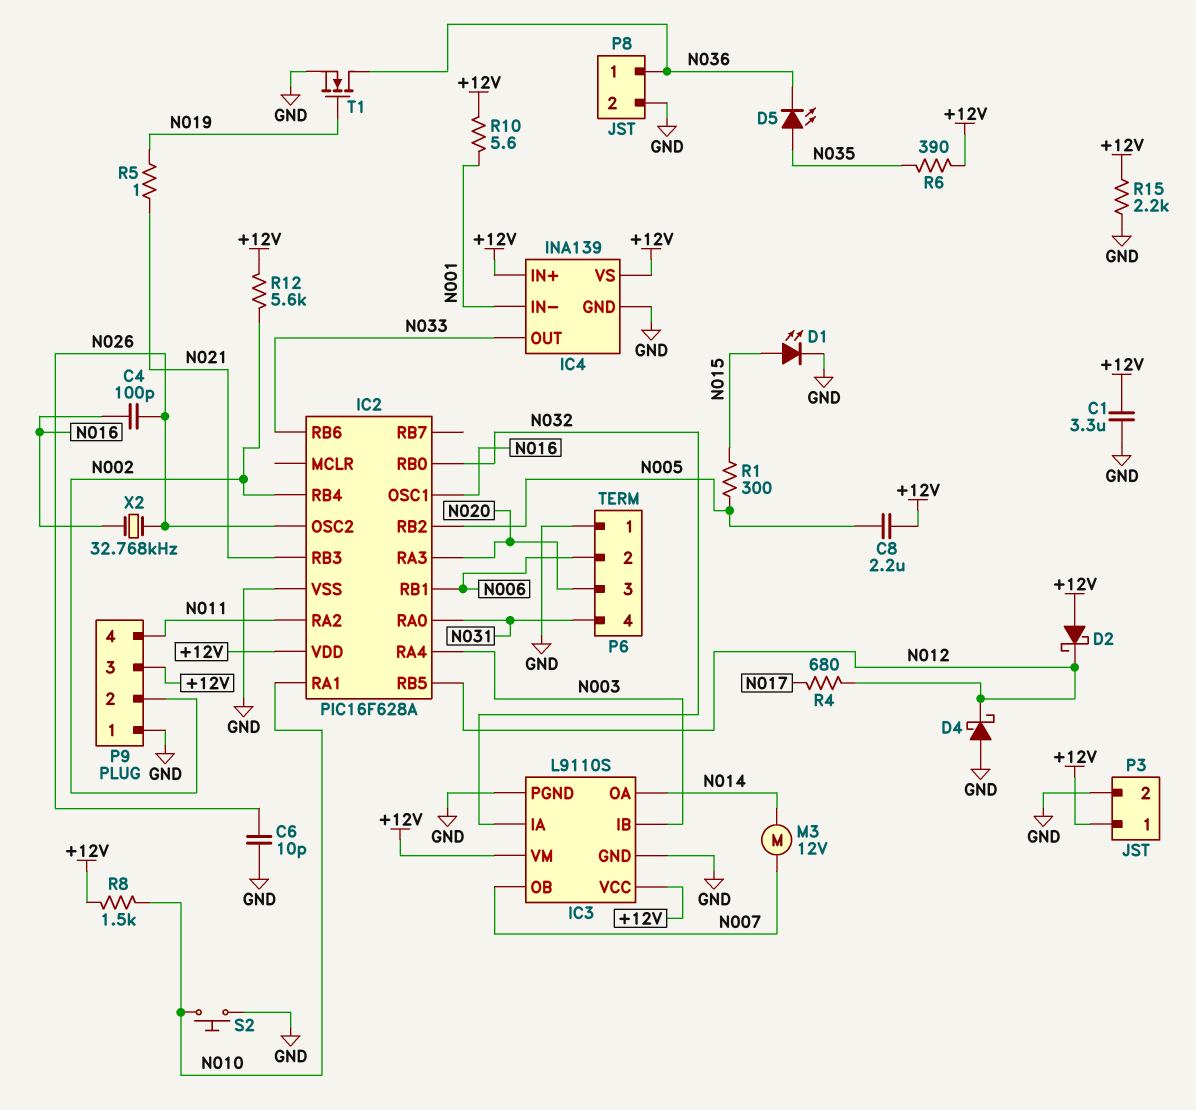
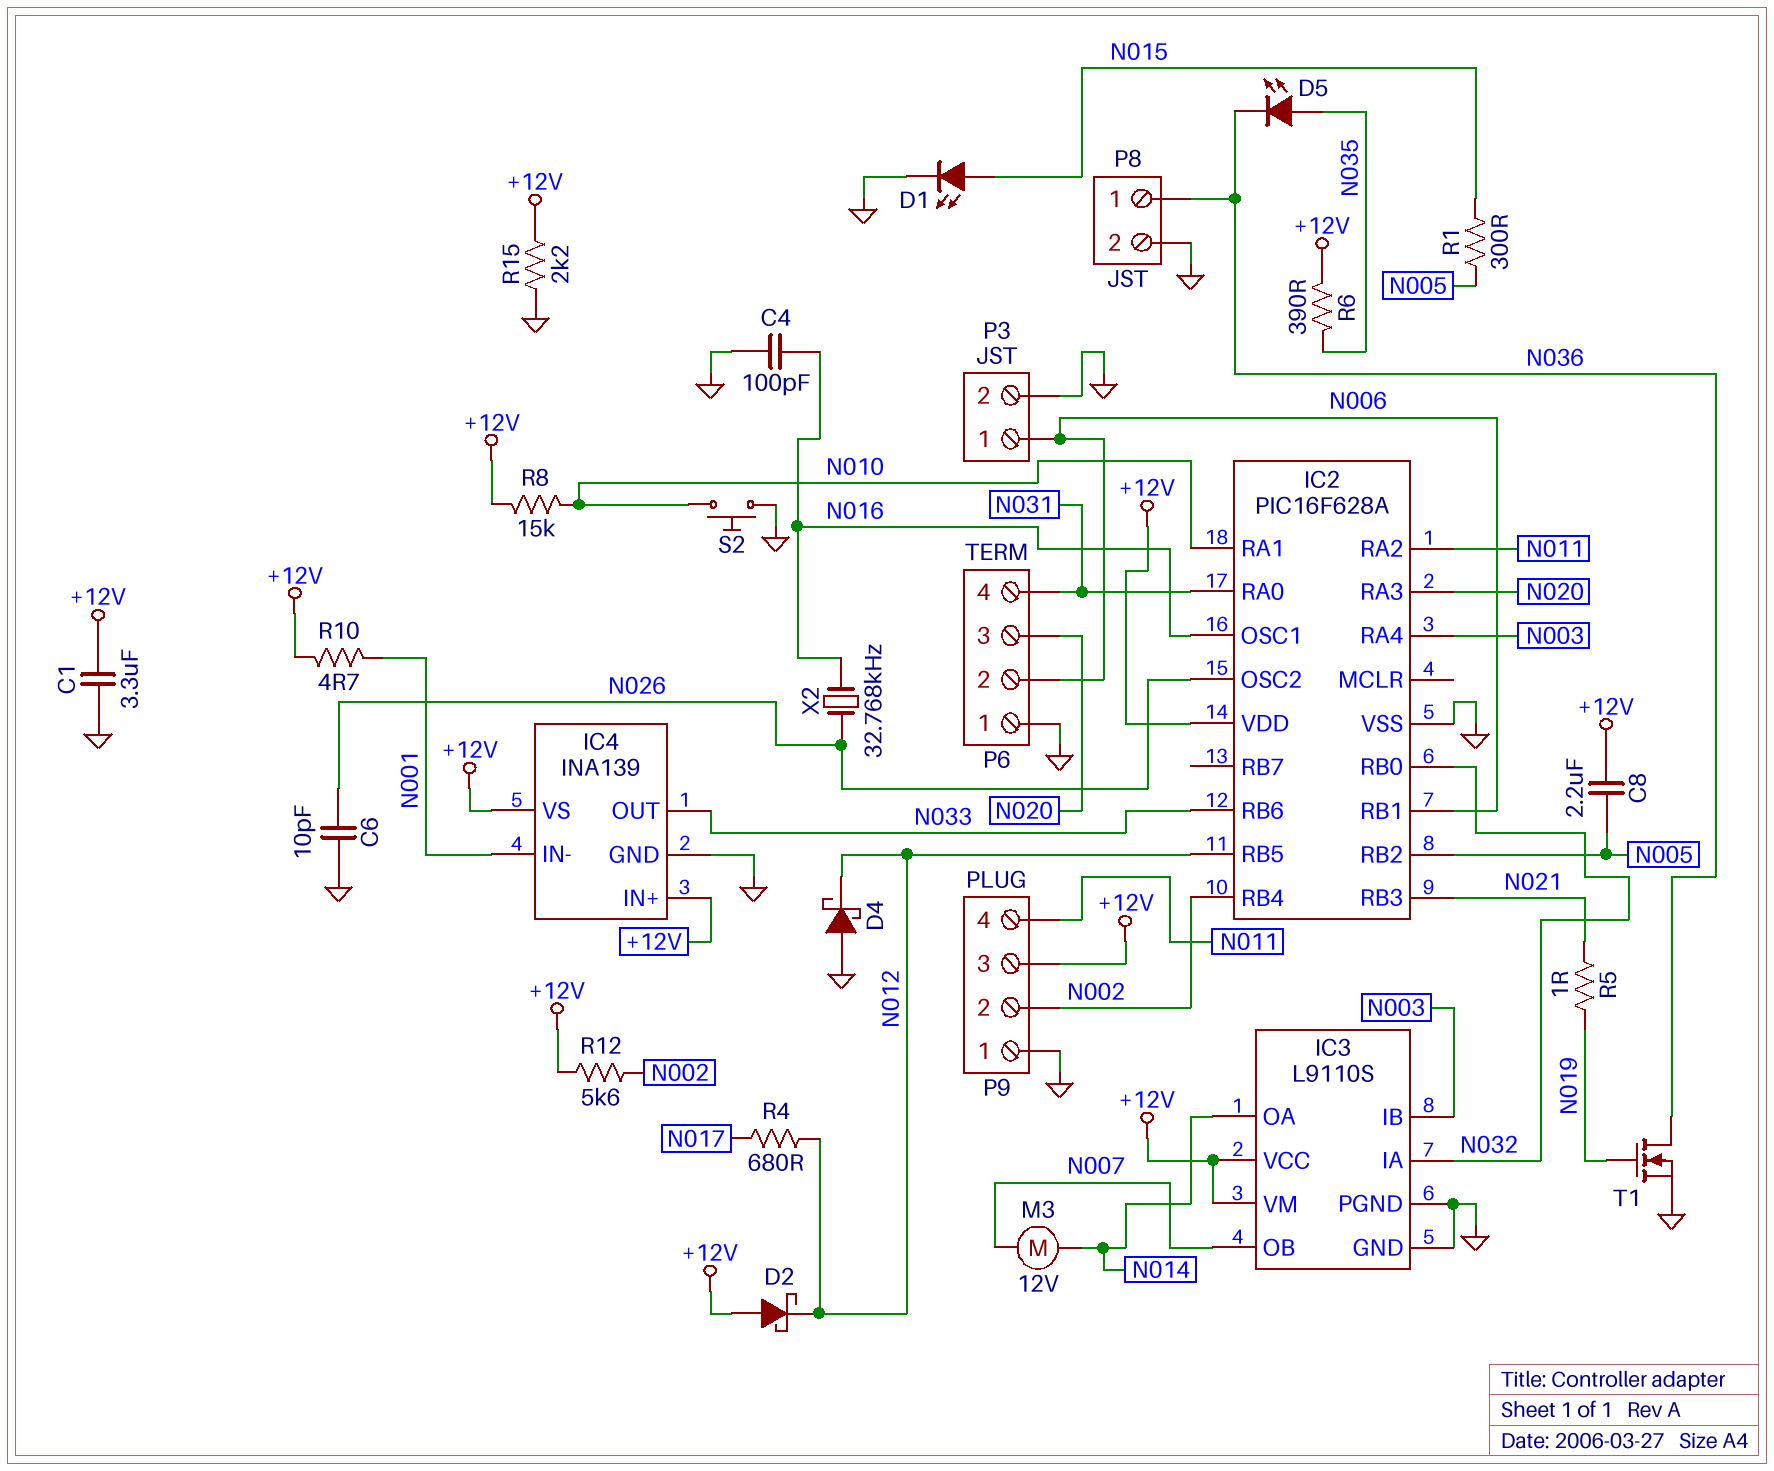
C4: 100pF (N016, N026) -> 100pF (GND, N016)
P3 pin 1: +12V -> N006
R8: 1.5k (+12V, N010) -> 15k (+12V, N010)
R10: 5.6 (+12V, N001) -> 4.7 (+12V, N001)

